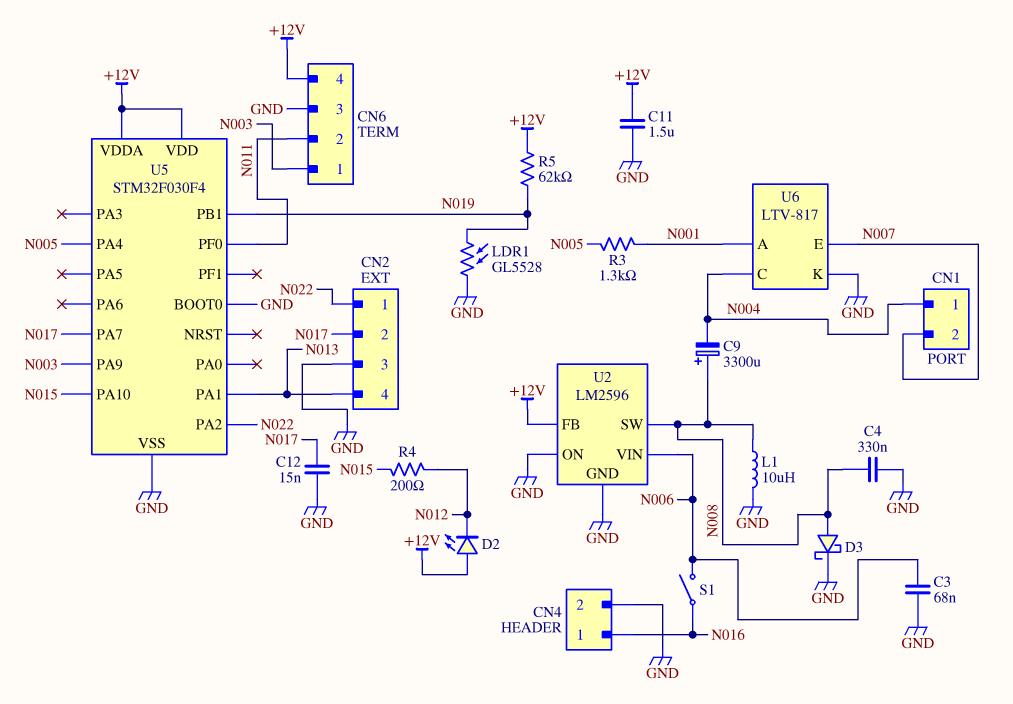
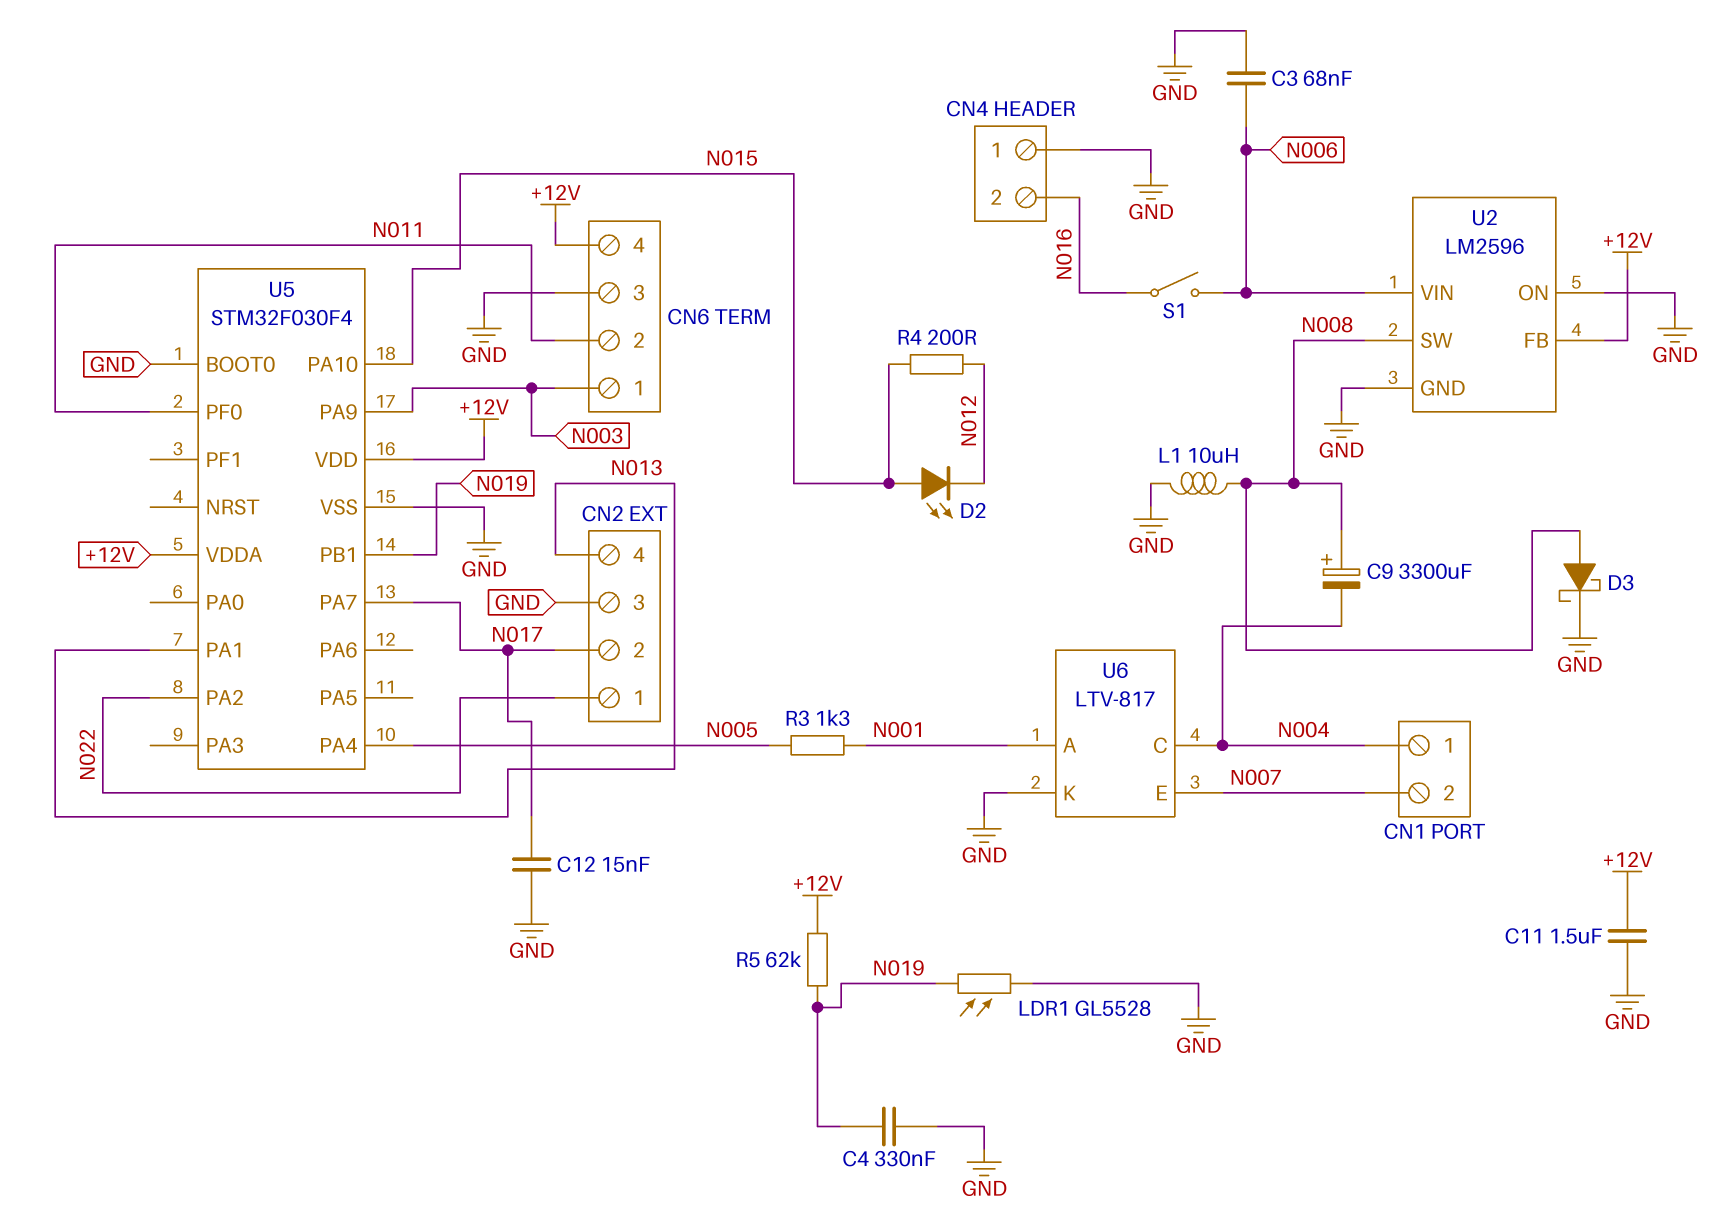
C4: 330nF (GND, N008) -> 330nF (GND, N019)
CN4 pin 1: N016 -> GND
CN4 pin 2: GND -> N016
D2: LED (A +12V, K N012) -> LED (A N015, K N012)

